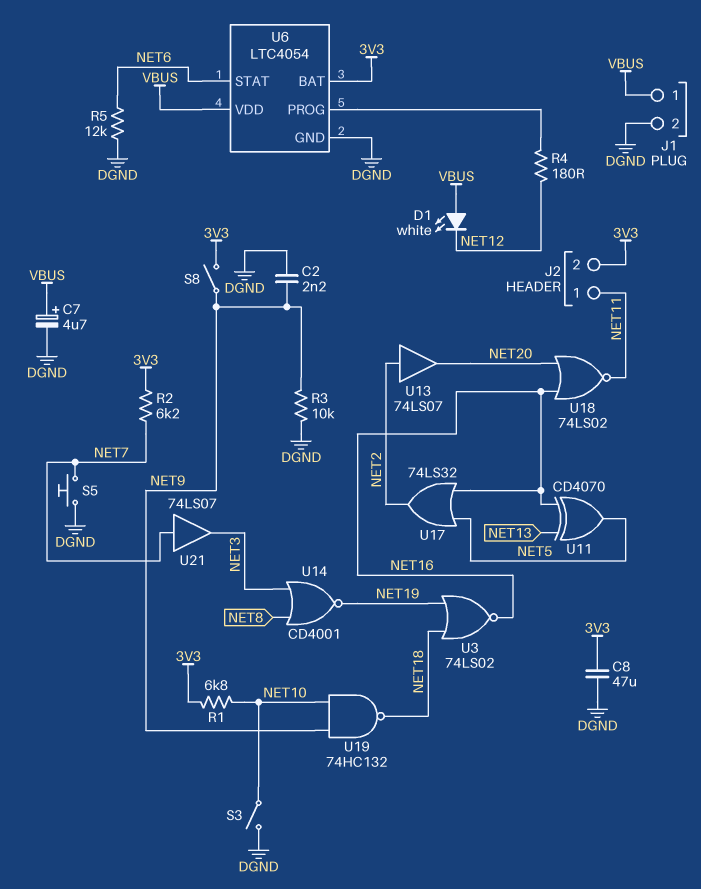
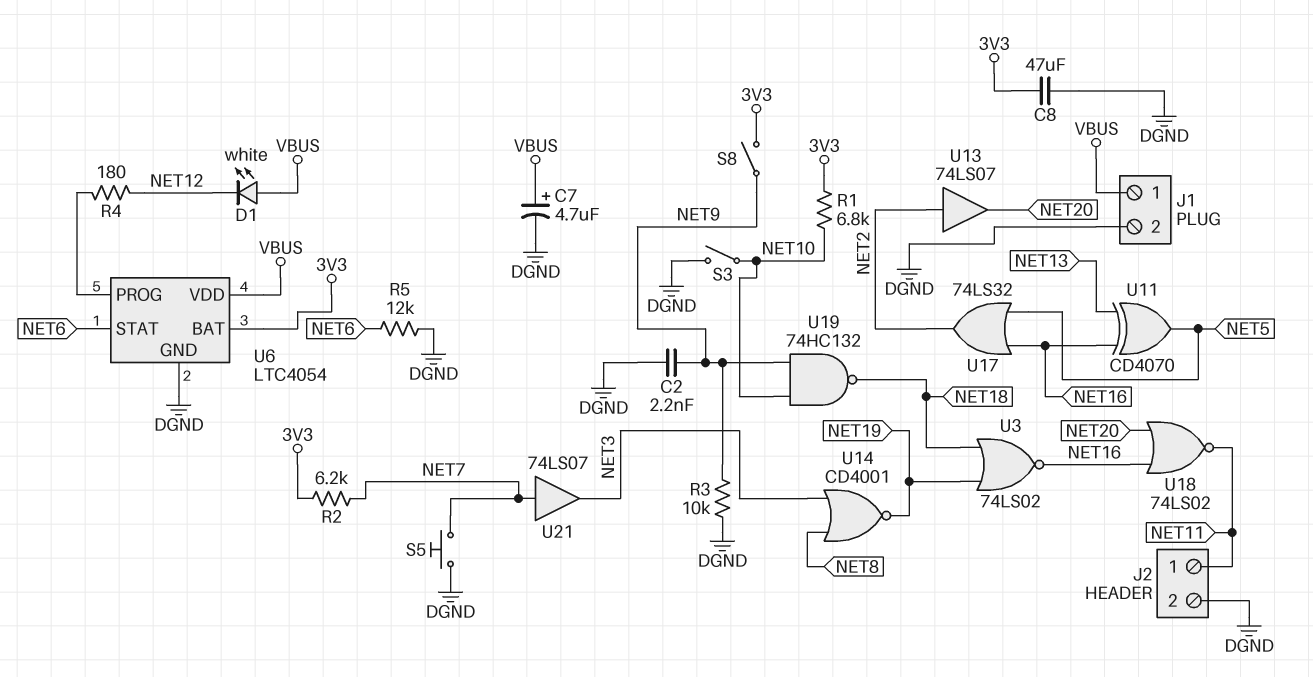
J2 pin 2: 3V3 -> DGND

